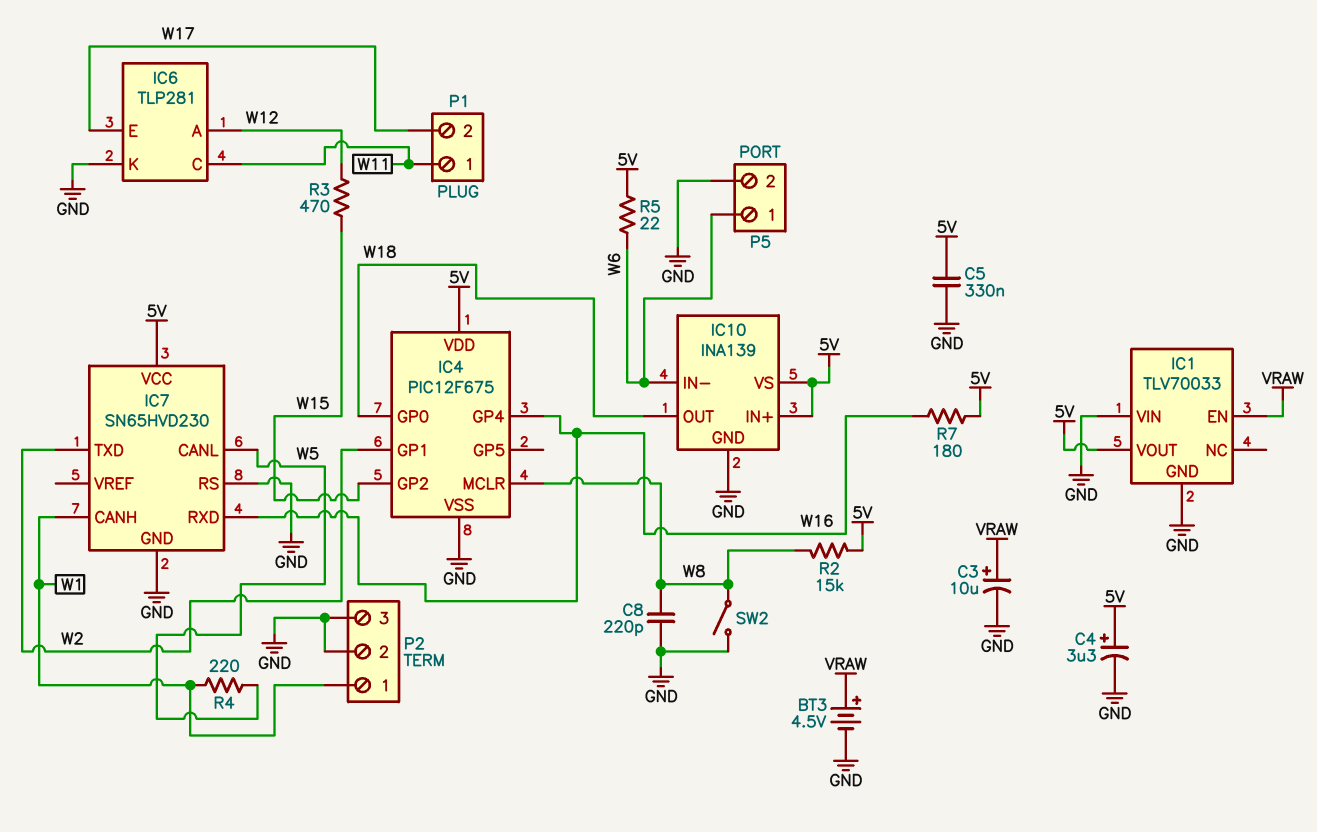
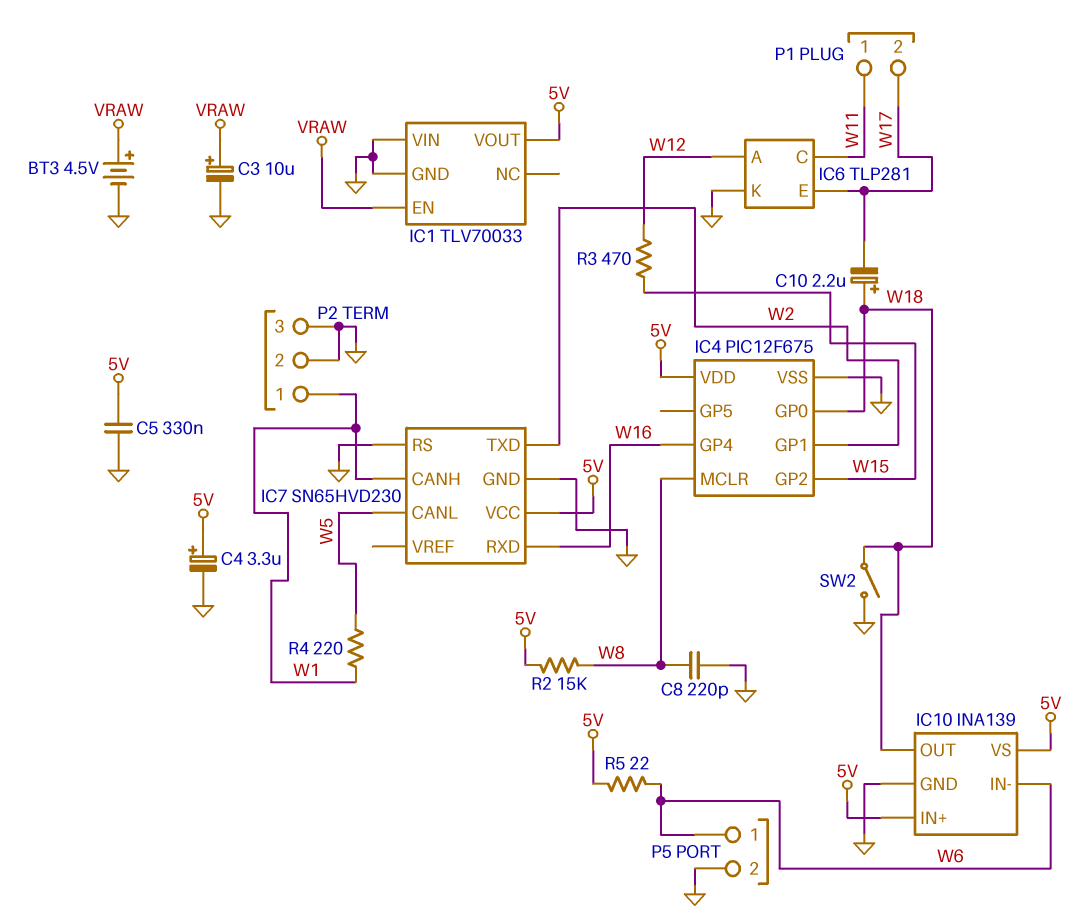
C10: none -> 2.2uF (plus W18, minus W17)
R7: 180 (5V, W16) -> none
SW2: switch (GND, W8) -> switch (GND, W18)

